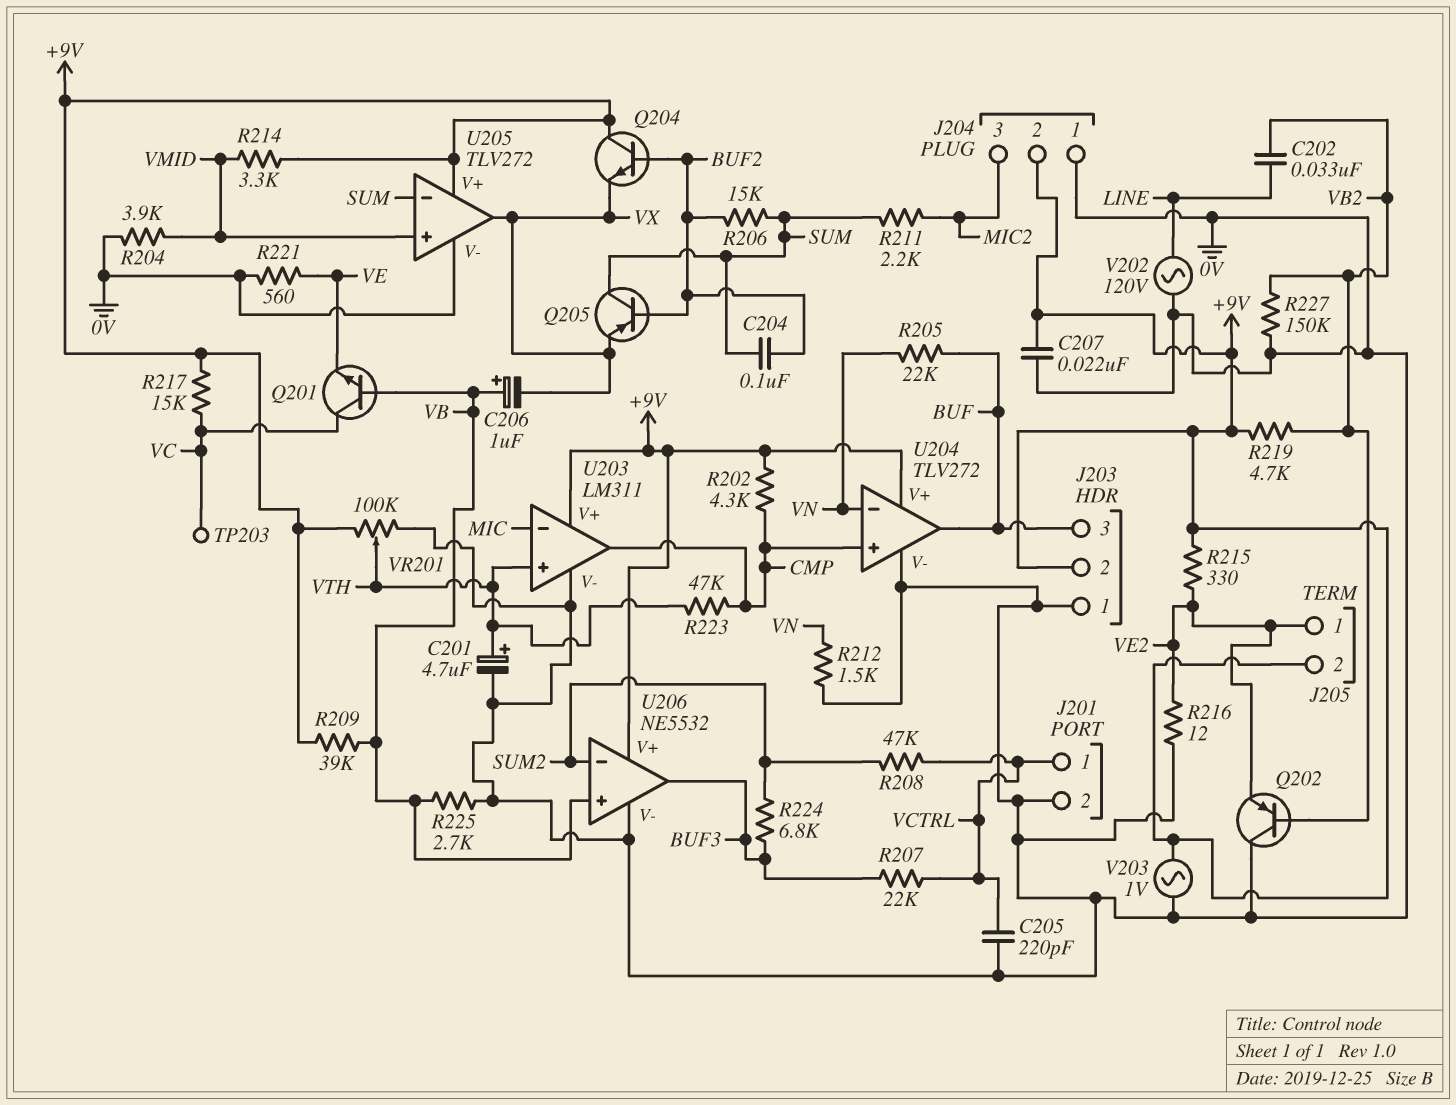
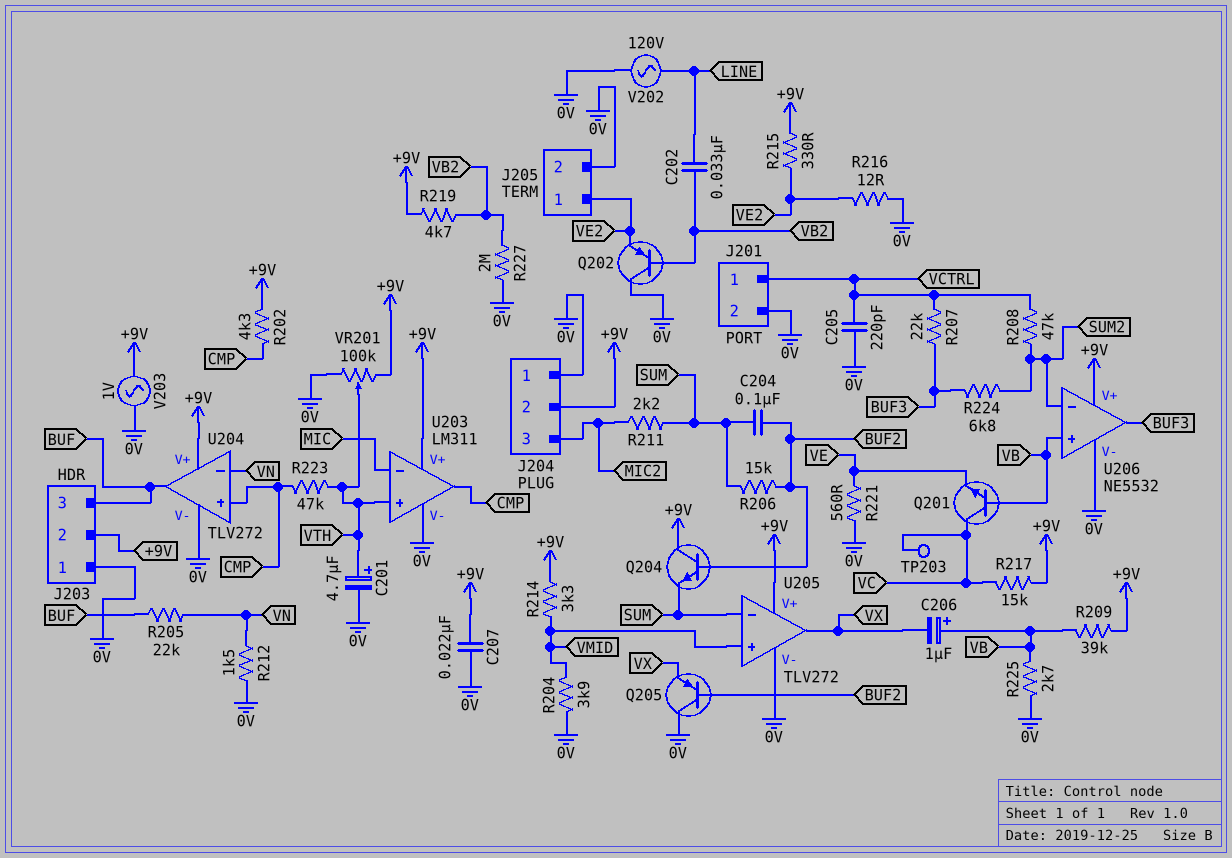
J205 pin 2: +9V -> 0V
Q204: NPN (B BUF2, C +9V, E VX) -> NPN (B BUF2, C +9V, E SUM)
Q205: PNP (B BUF2, C SUM, E VX) -> PNP (B BUF2, C 0V, E VX)
R227: 150k (0V, VB2) -> 2M (0V, VB2)

